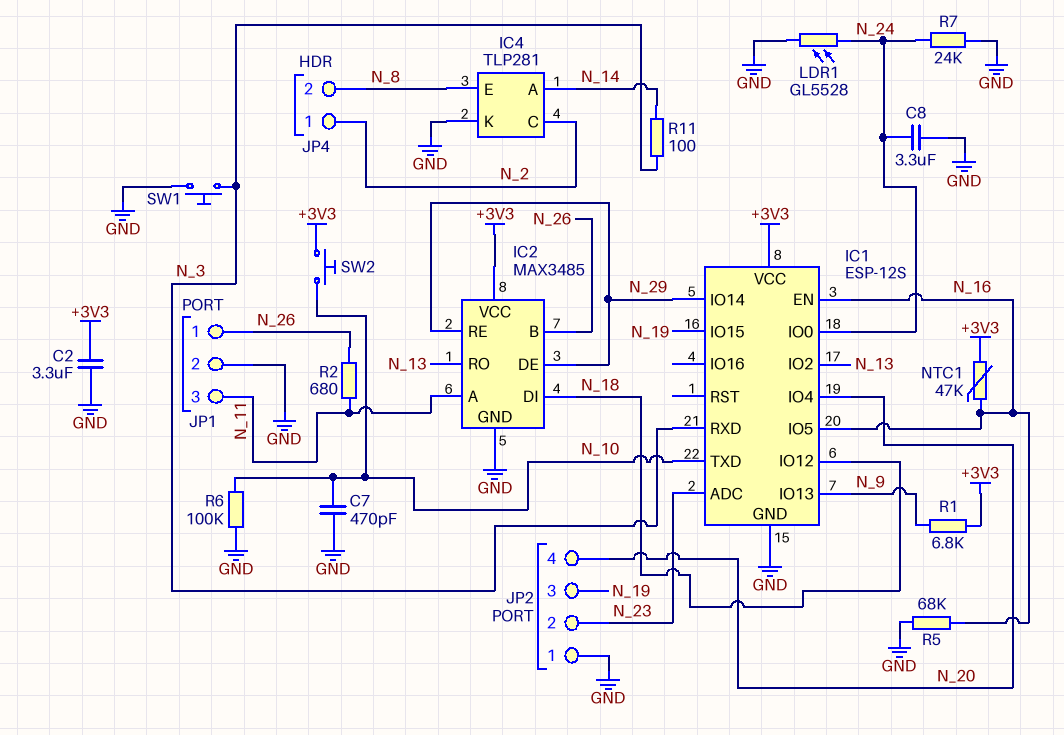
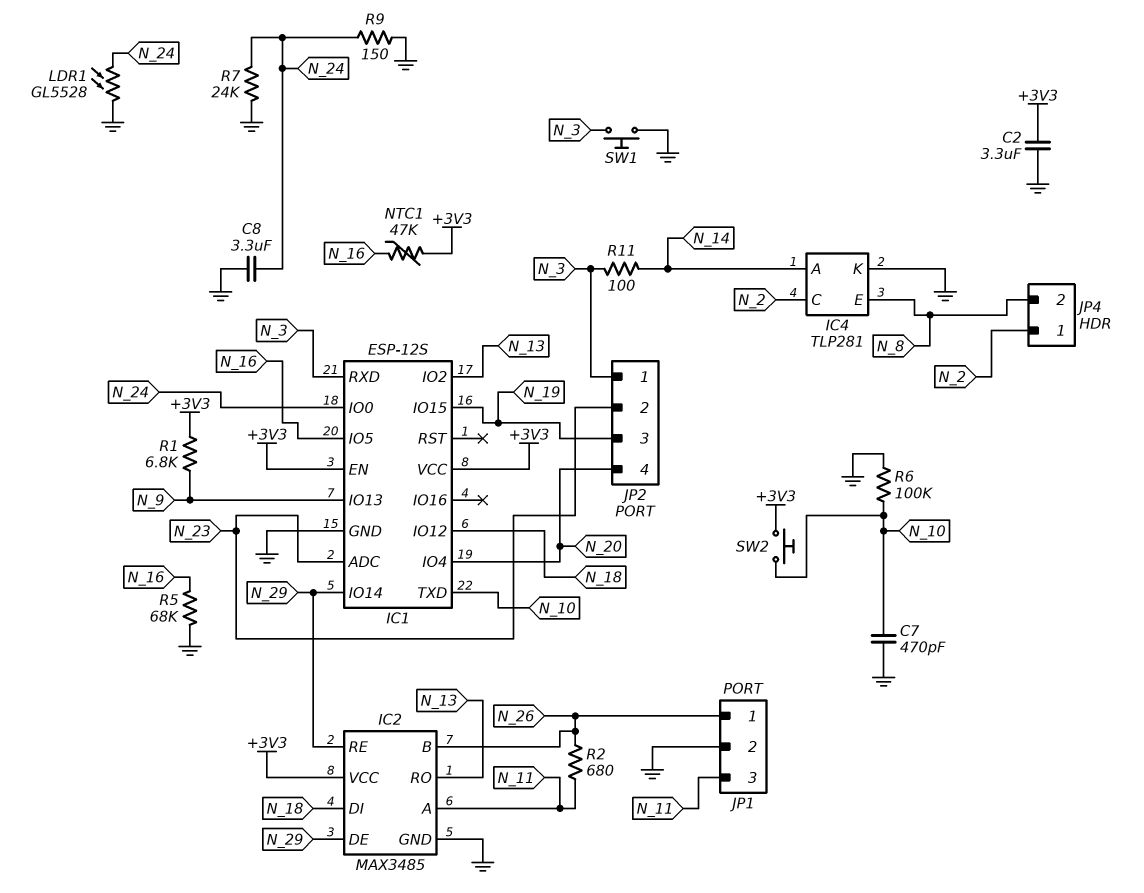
IC1 pin EN: N_16 -> +3V3
JP2 pin 1: GND -> N_3
R9: none -> 150 (GND, N_24)

